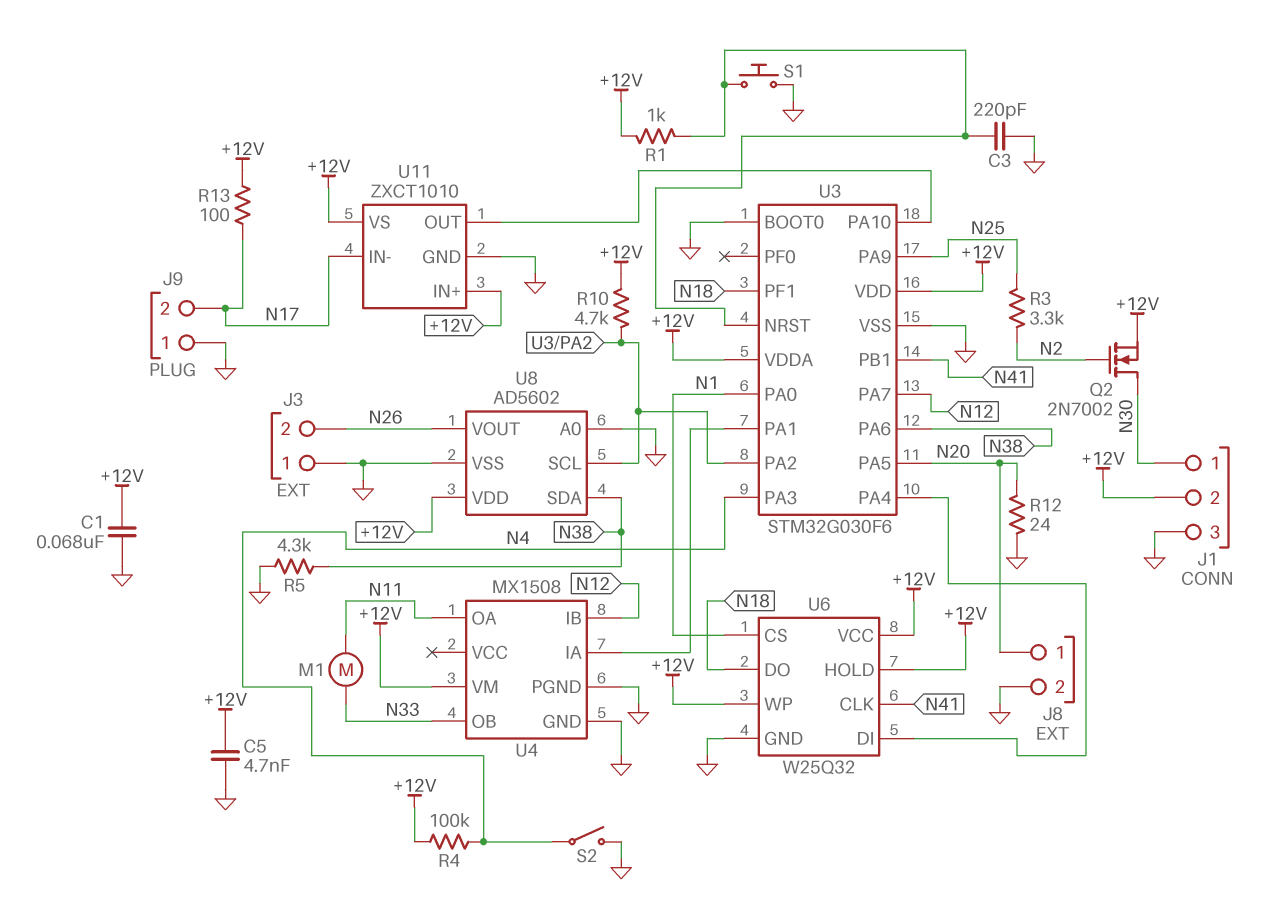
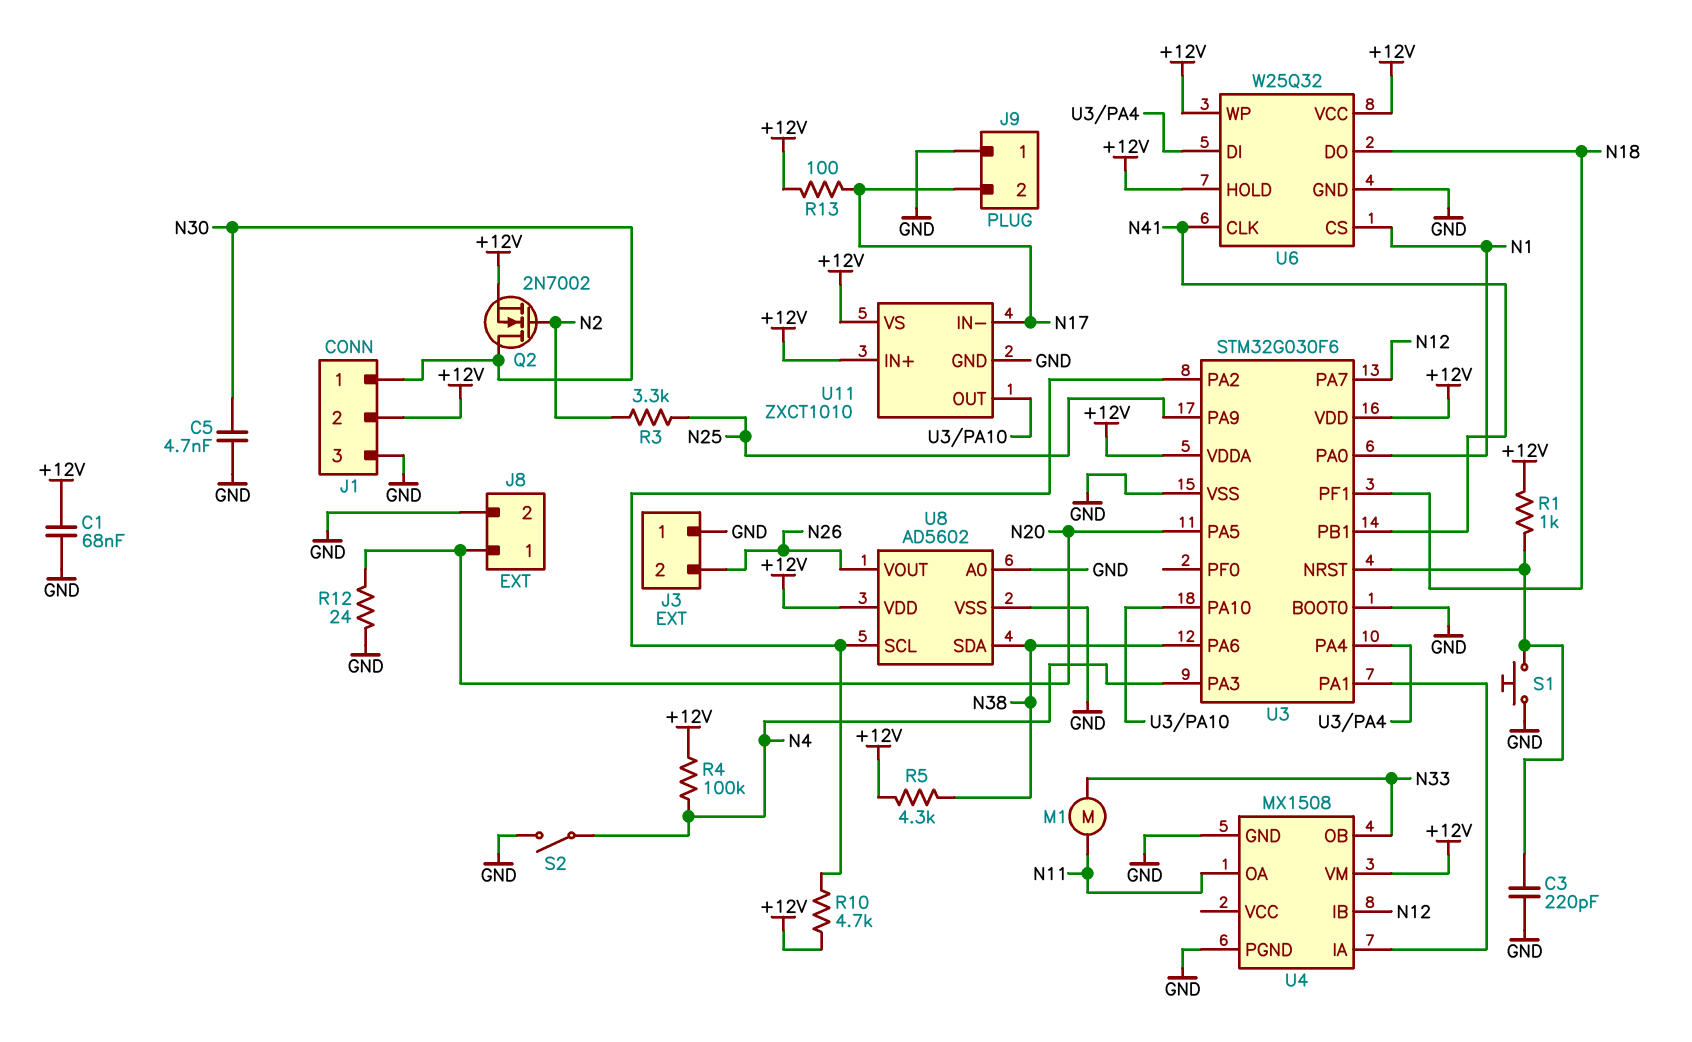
C5: 4.7nF (+12V, GND) -> 4.7nF (GND, N30)
R5: 4.3k (GND, N38) -> 4.3k (+12V, N38)

